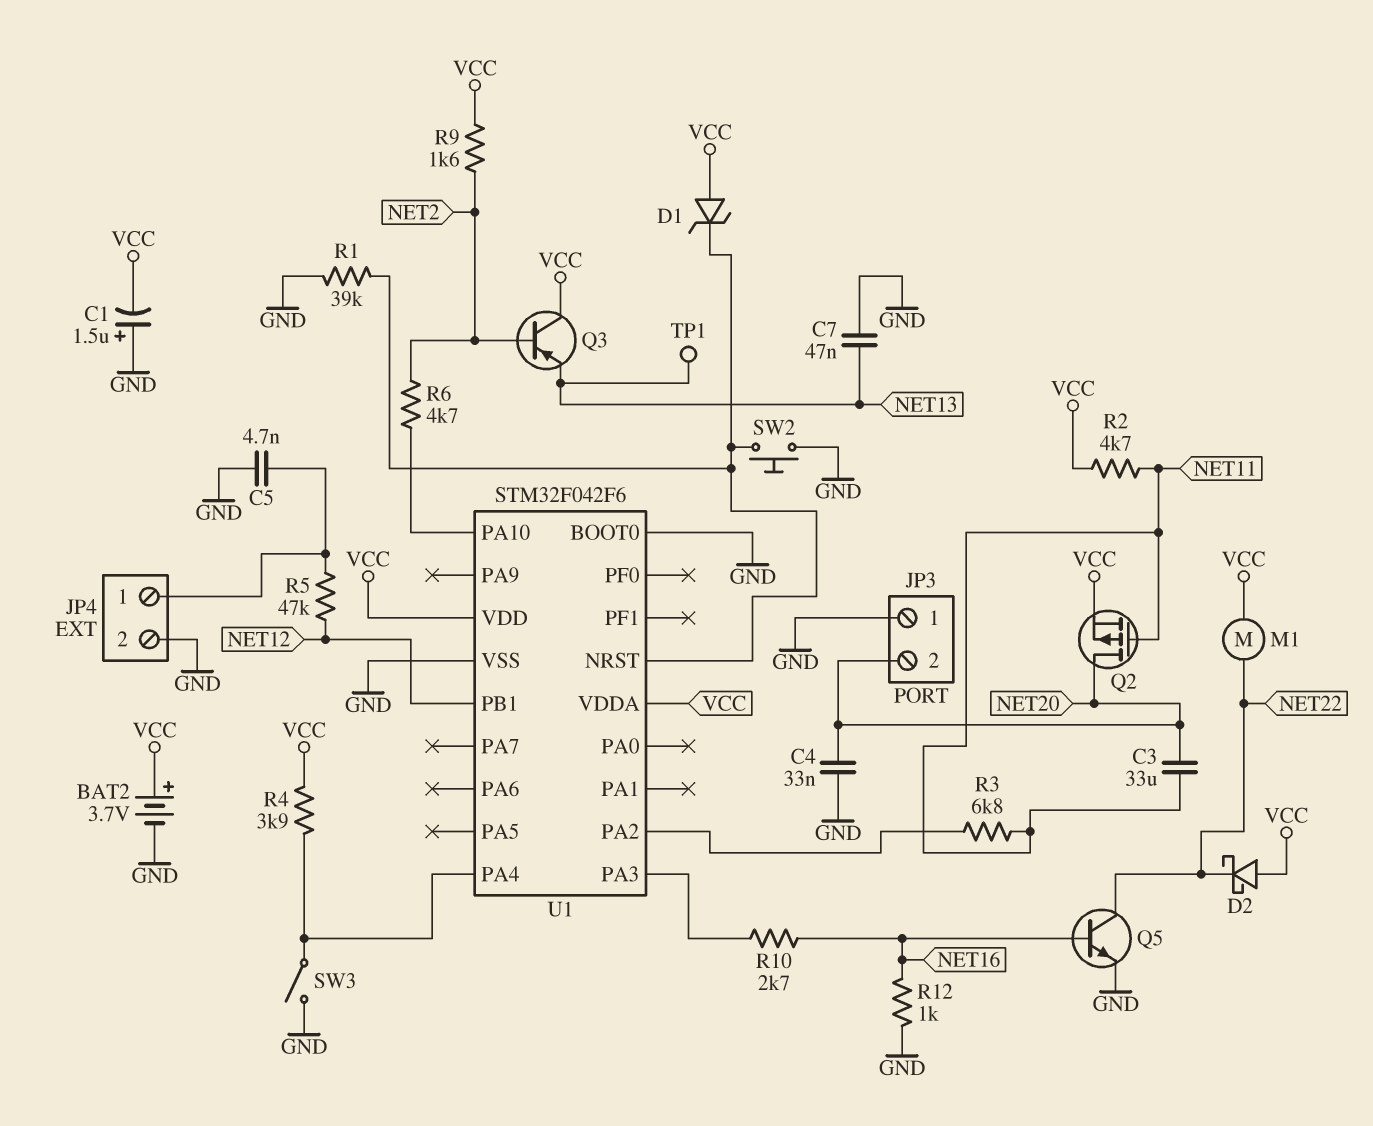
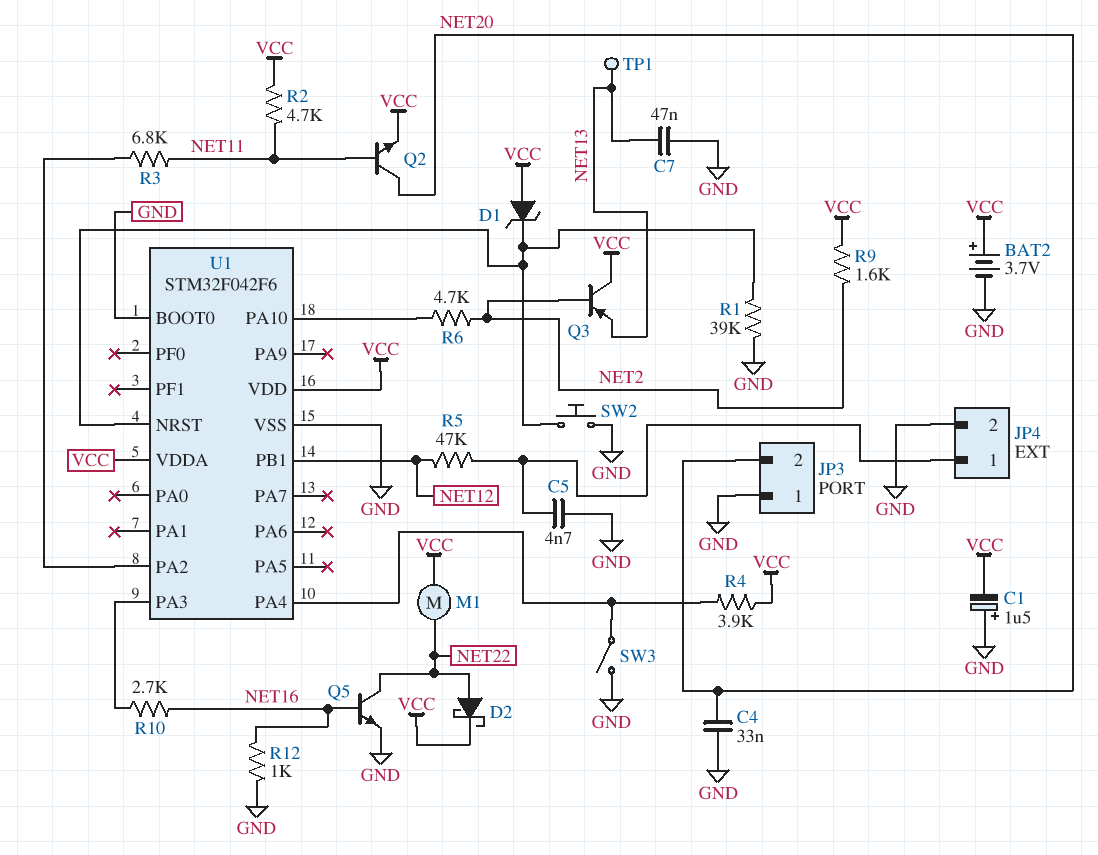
C3: 33uF (NET11, NET20) -> none
D2: schottky (A VCC, K NET22) -> schottky (A NET22, K VCC)
Q2: PMOS (G NET11, D NET20, S VCC) -> NPN (B NET11, C NET20, E VCC)

